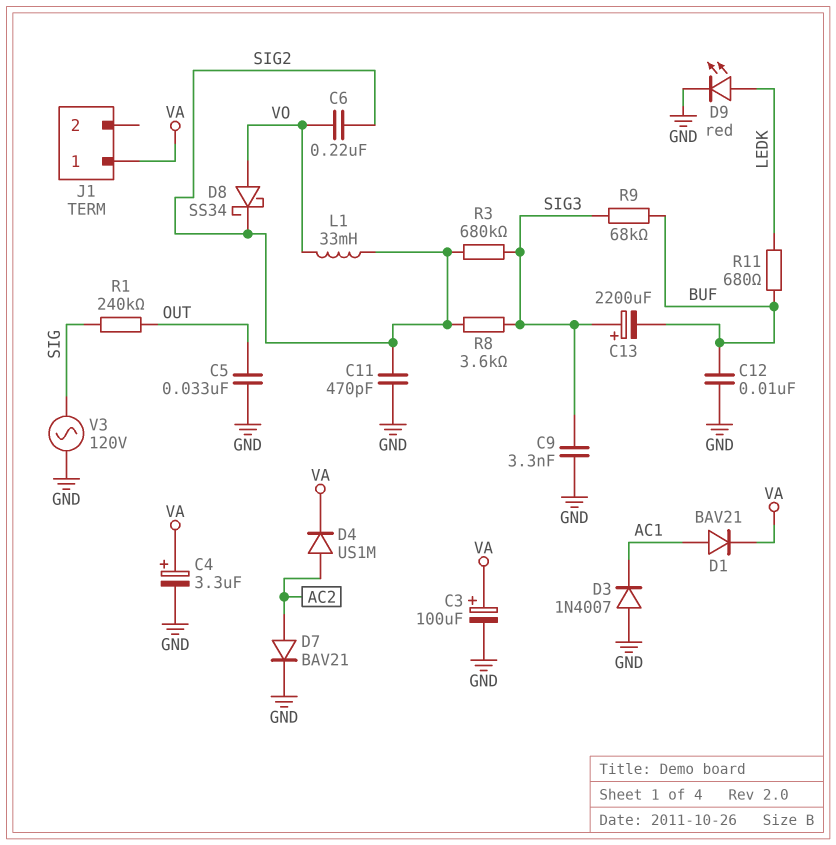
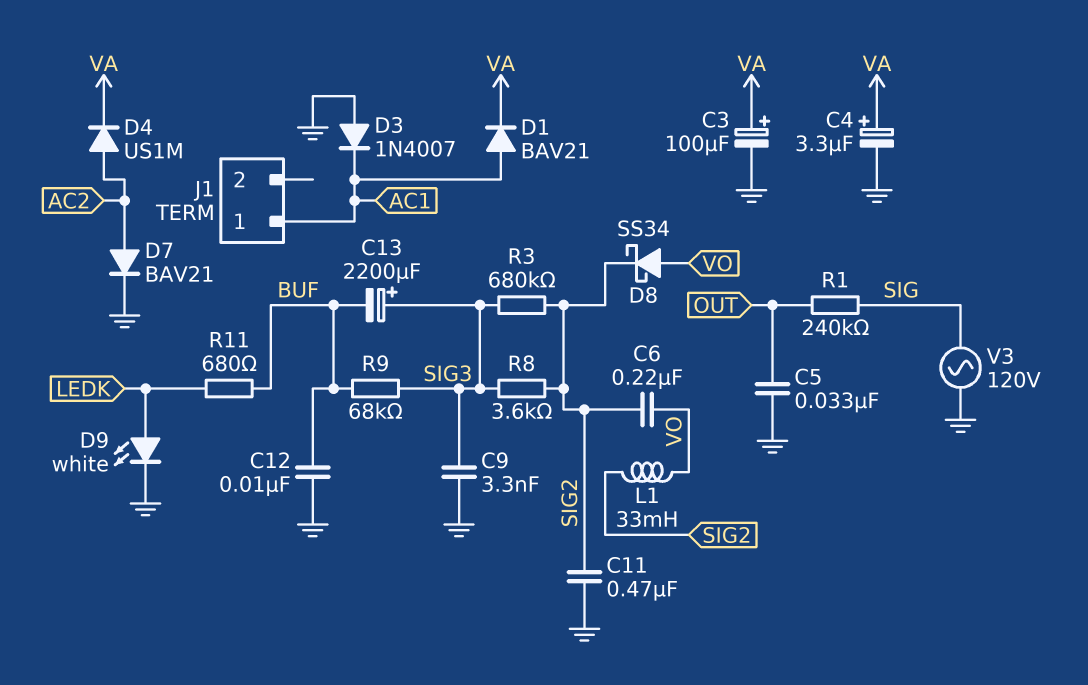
C11: 470pF (GND, SIG2) -> 470nF (GND, SIG2)
D9: LED red (A LEDK, K GND) -> LED white (A LEDK, K GND)
J1 pin 1: VA -> AC1

